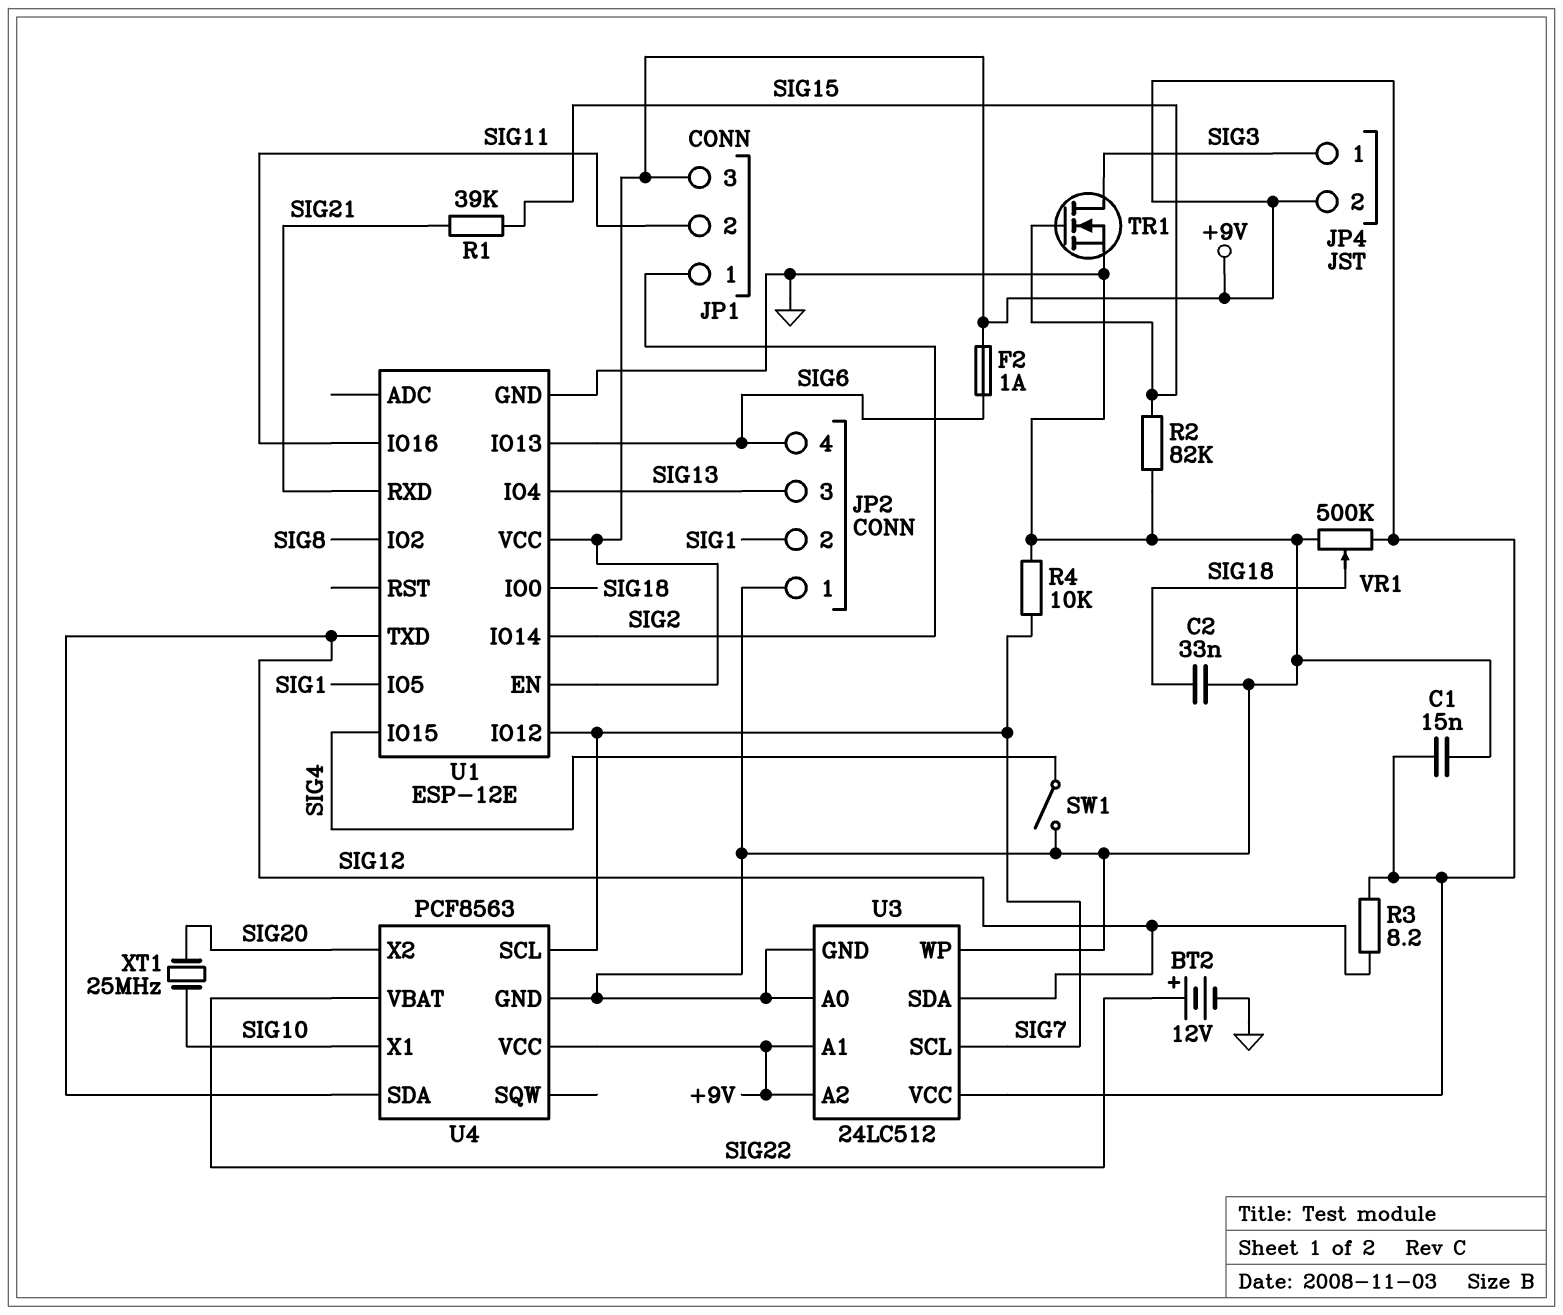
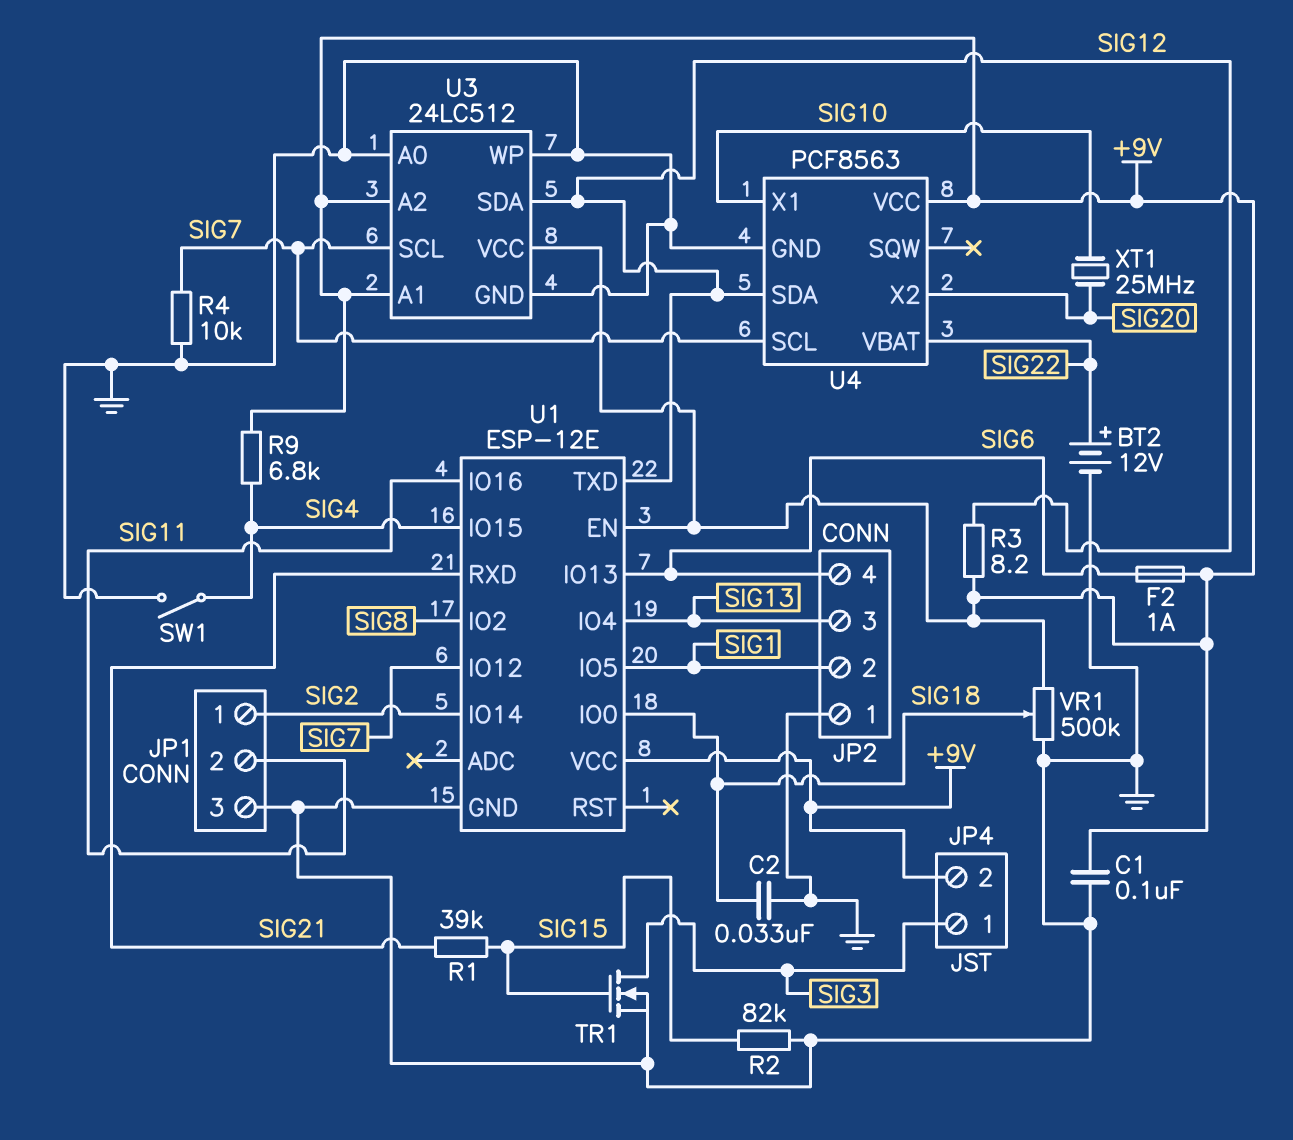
C1: 15nF (+9V, GND) -> 100nF (+9V, GND)
JP1 pin 3: +9V -> GND
R9: none -> 6.8k (+9V, SIG4)

